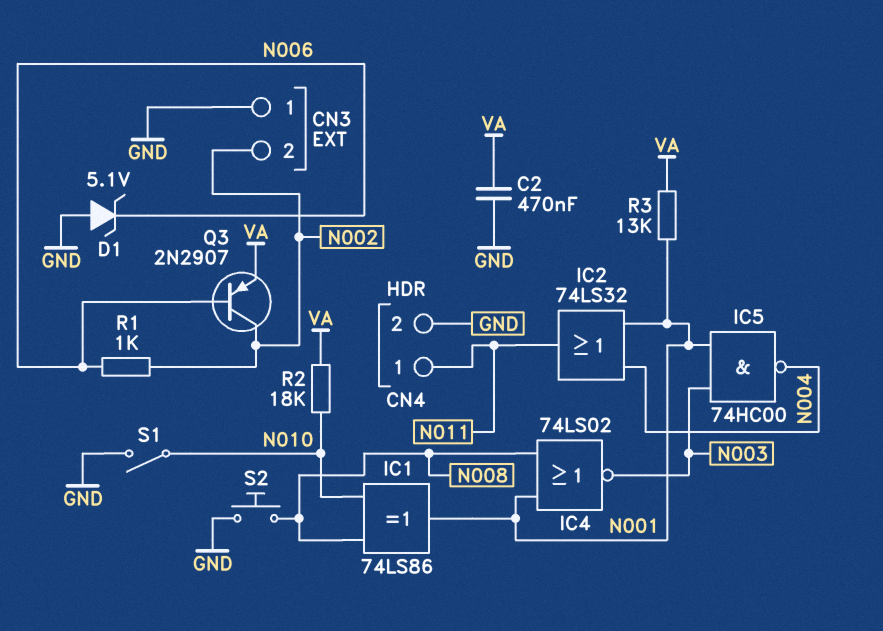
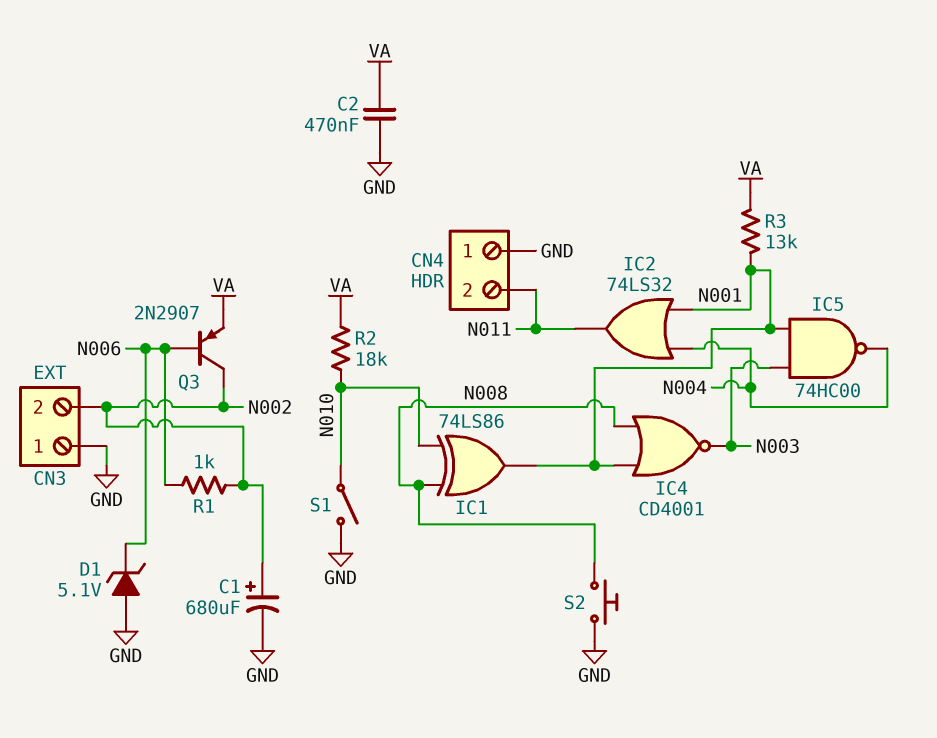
C1: none -> 680uF (plus N002, minus GND)
CN4 pin 1: N011 -> GND
CN4 pin 2: GND -> N011
IC4: NOR 74LS02 (in N001, in N008, out N003) -> NOR CD4001 (in N001, in N008, out N003)

